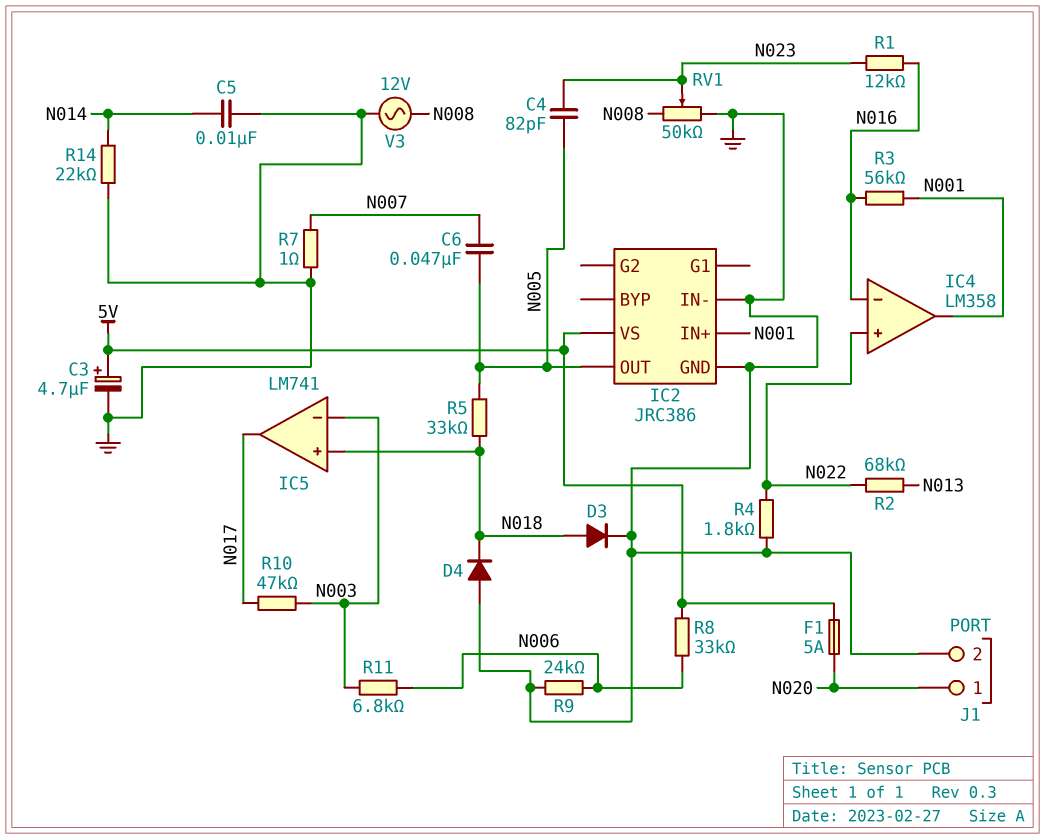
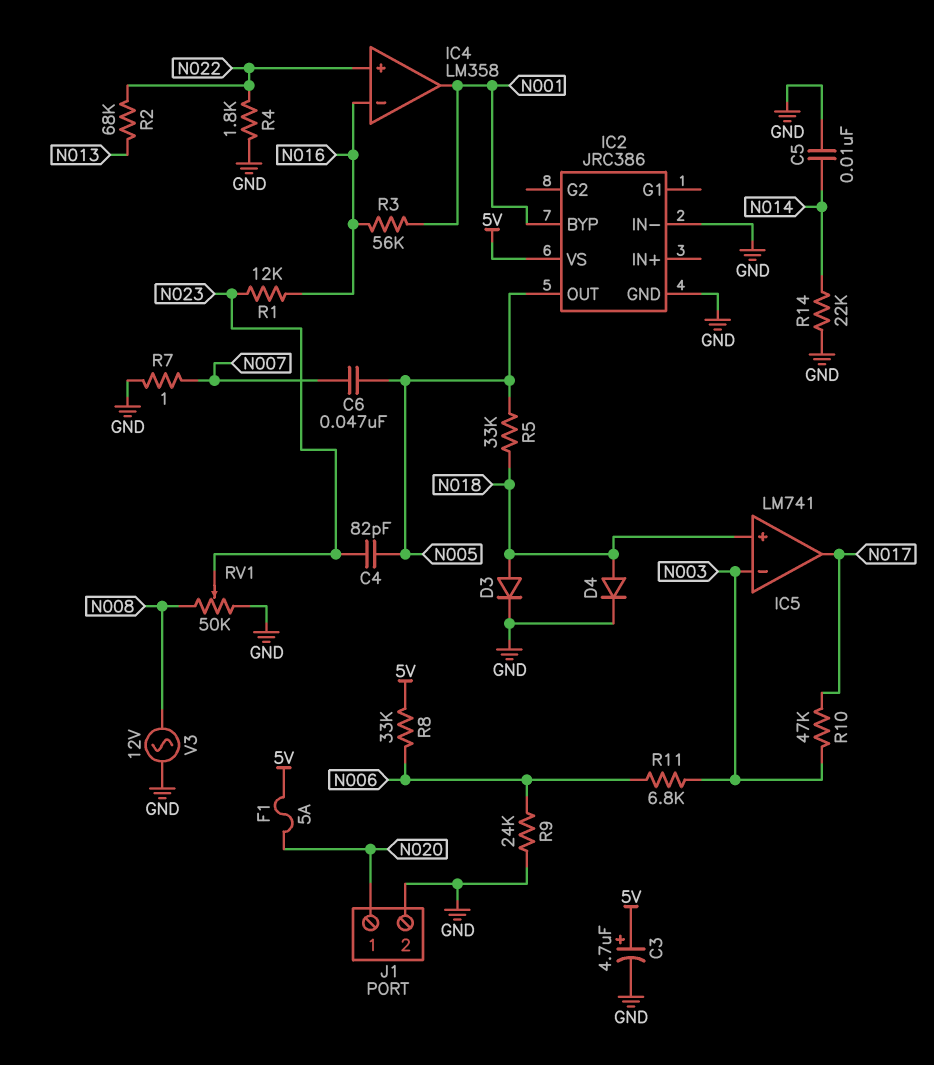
D4: diode (A GND, K N018) -> diode (A N018, K GND)
IC2 pin BYP: none -> N001
IC2 pin IN+: N001 -> none

